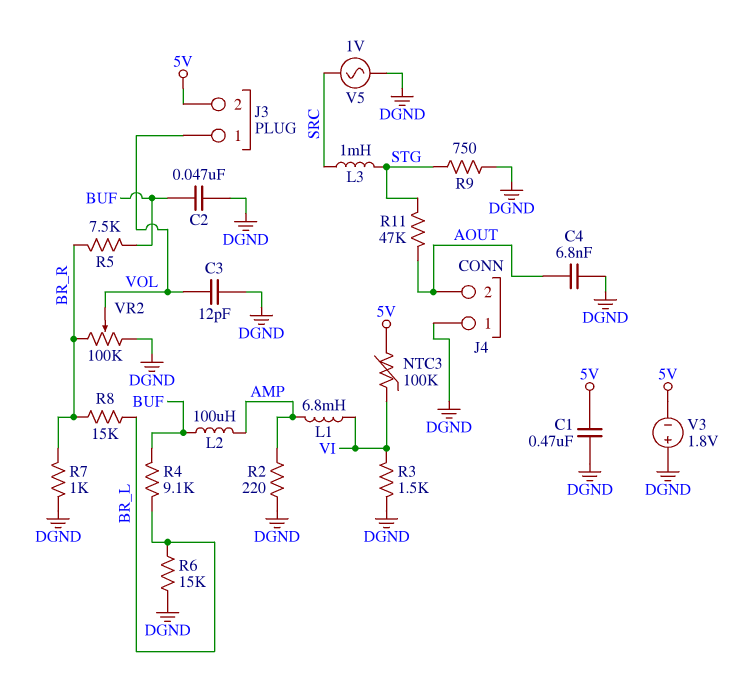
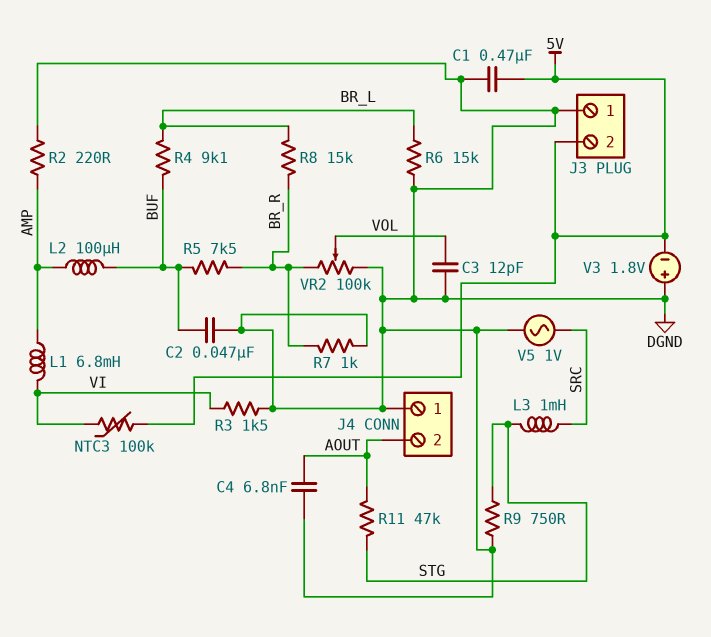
J3 pin 1: VOL -> DGND

